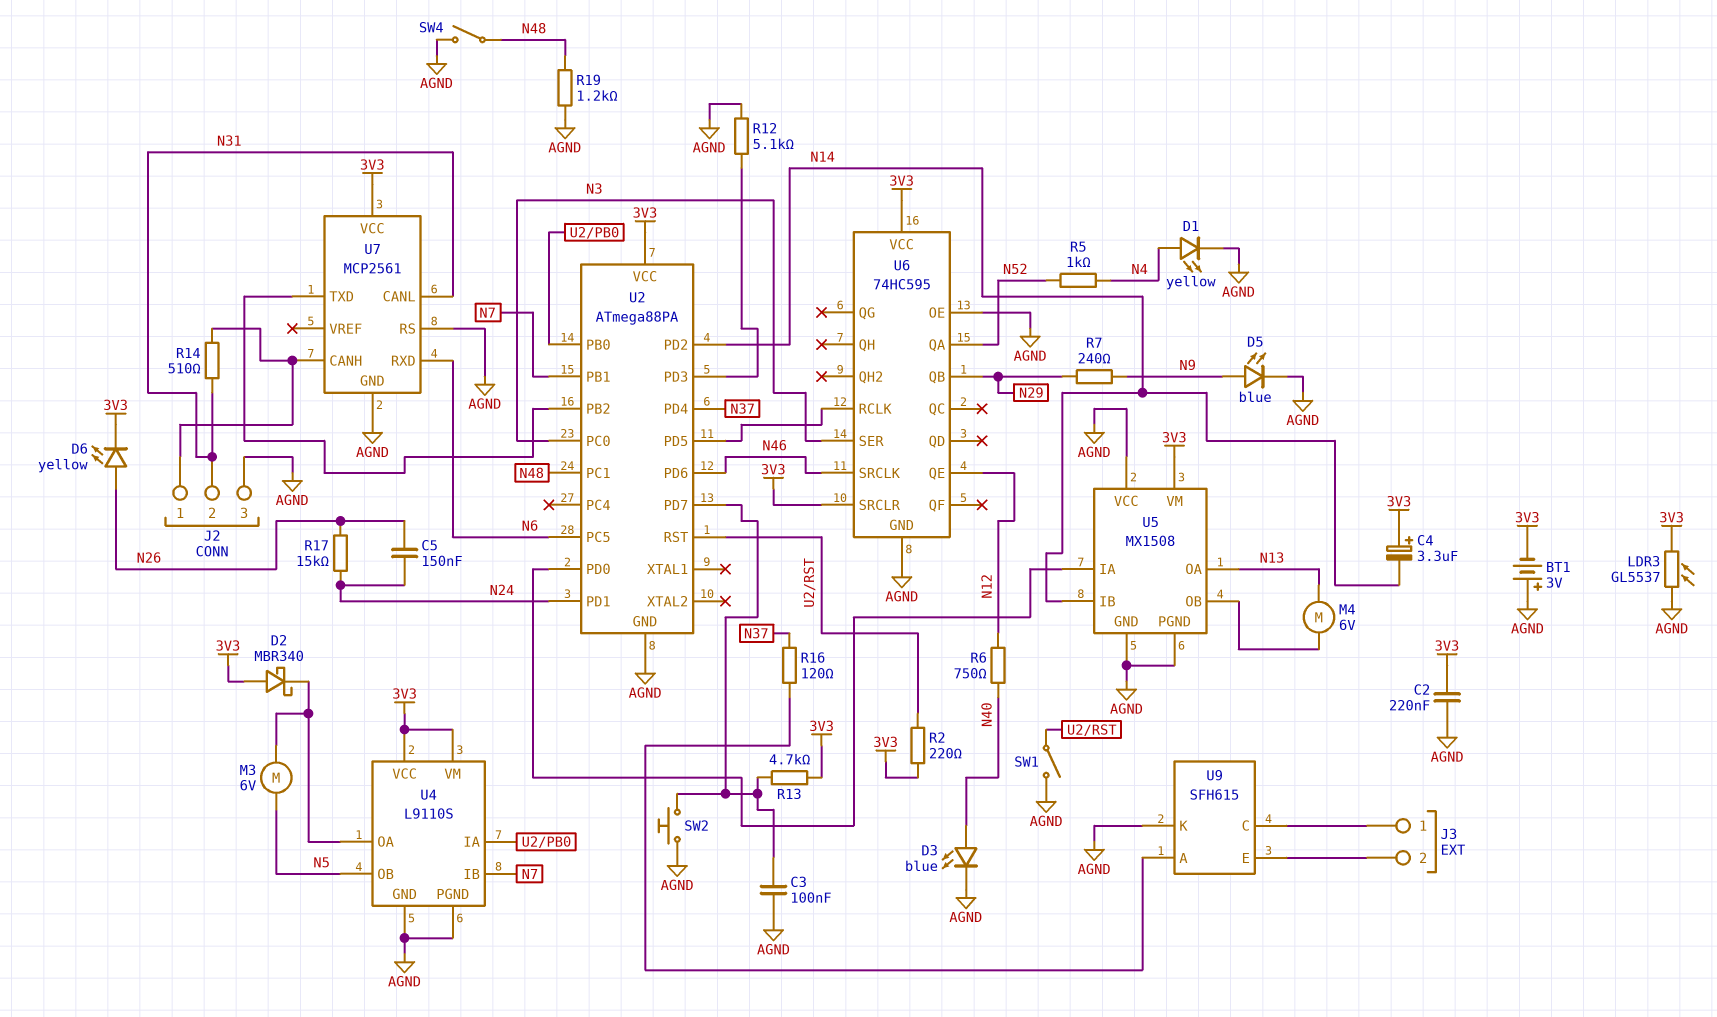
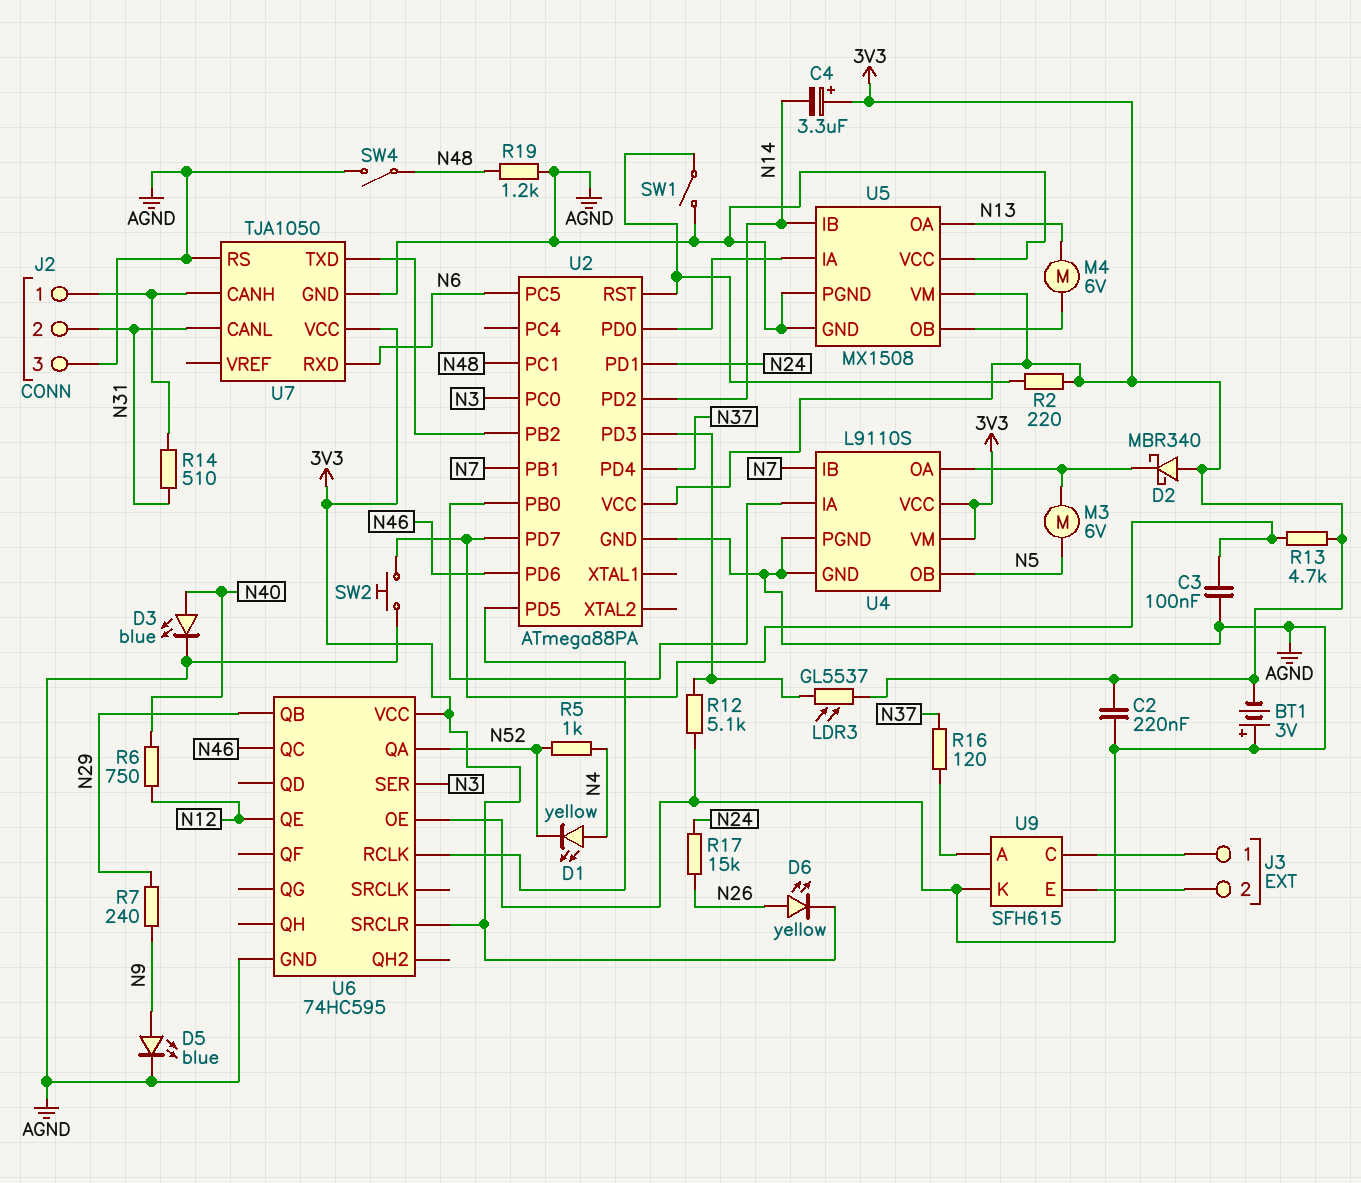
C5: 150nF (N24, N26) -> none
D1: LED yellow (A N4, K AGND) -> LED yellow (A N4, K N52)
LDR3: GL5537 (3V3, AGND) -> GL5537 (3V3, U2/PD3)
U6 pin QC: none -> N46
U6 pin SRCLK: N46 -> none
U7: MCP2561 -> TJA1050

